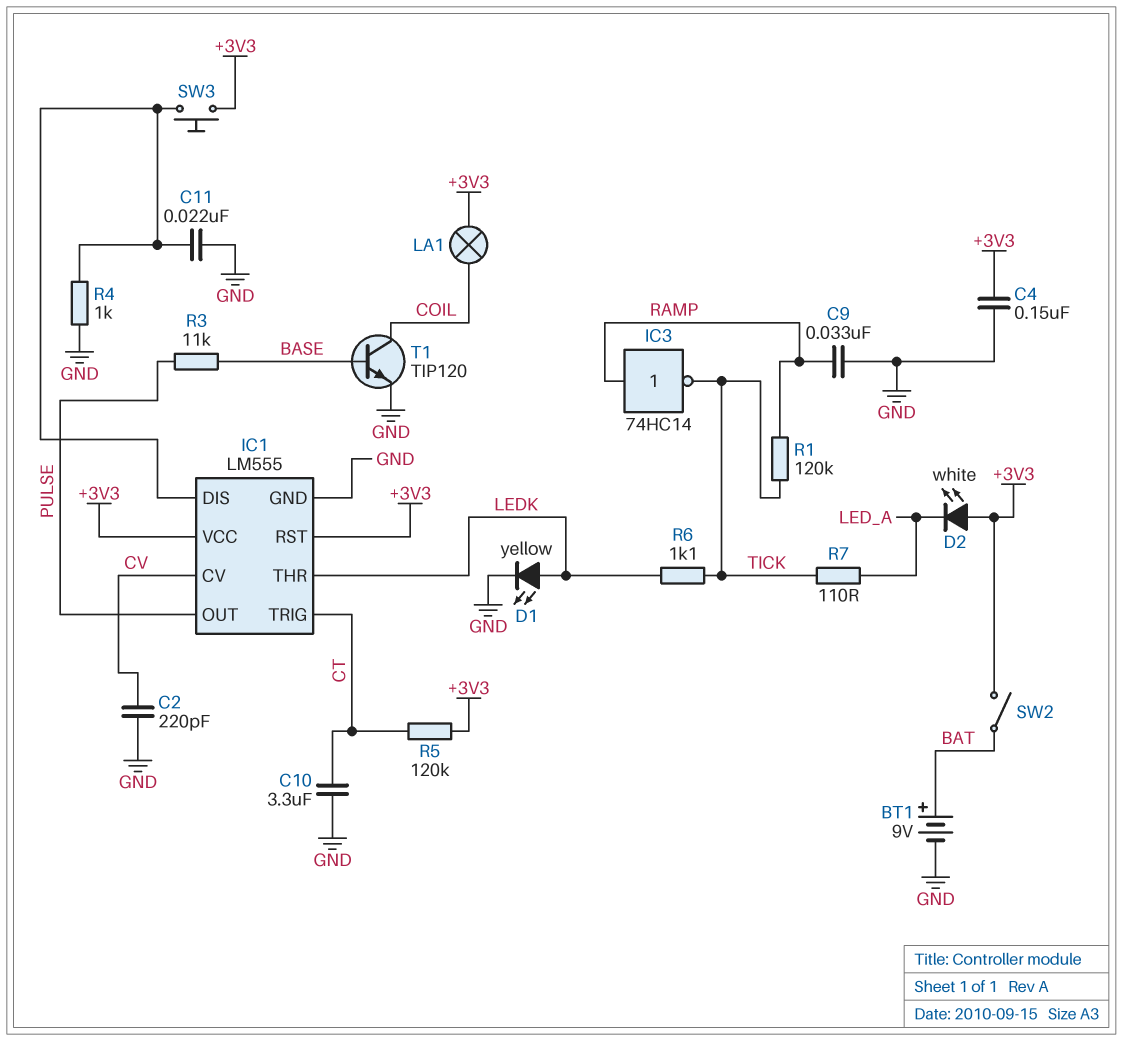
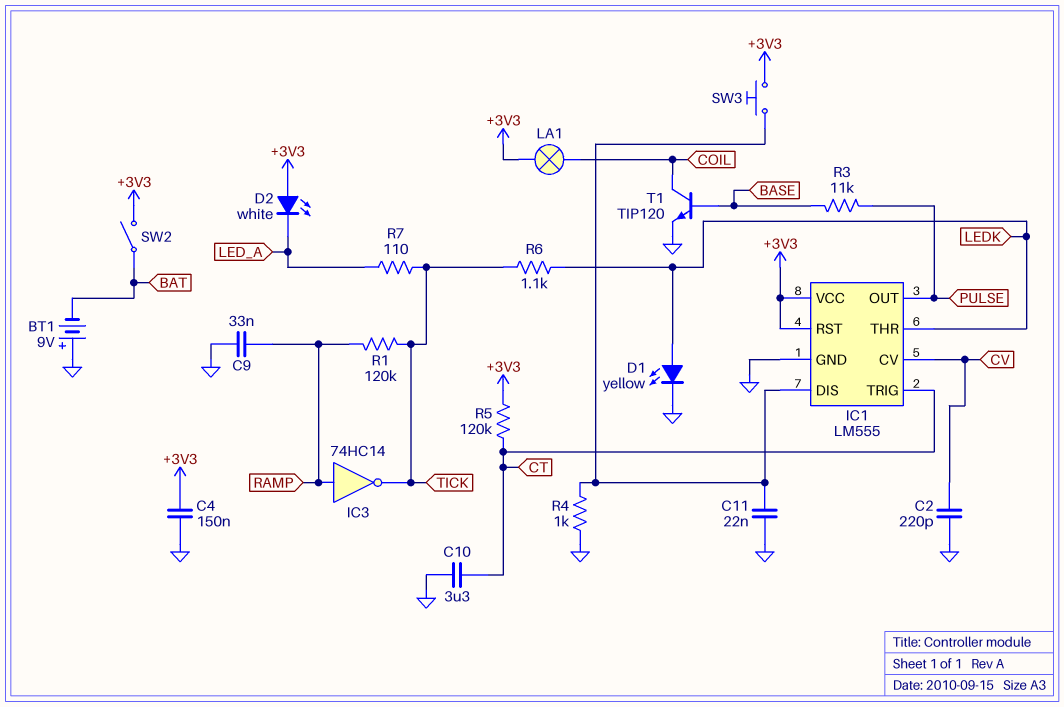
BT1: 9V (plus BAT, minus GND) -> 9V (plus GND, minus BAT)

